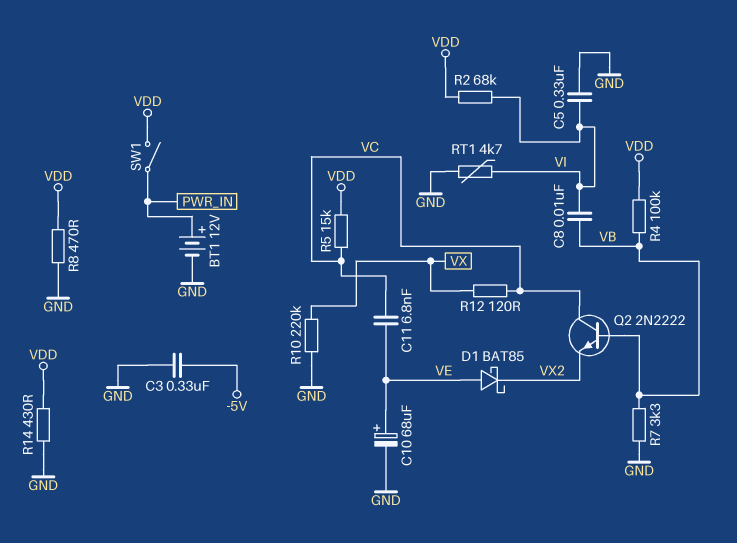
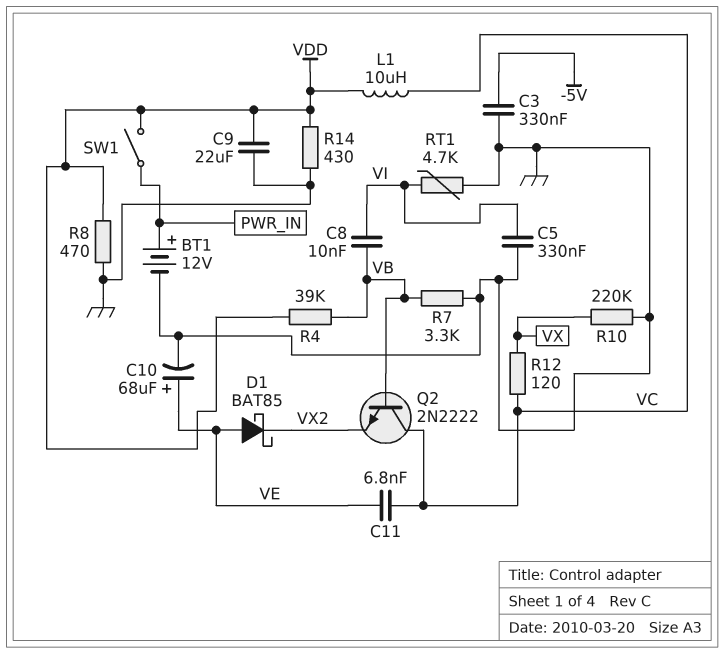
C9: none -> 22uF (GND, VDD)
L1: none -> 10uH (VC, VDD)
R2: 68k (VDD, VI) -> none
R4: 100k (VB, VDD) -> 39k (VB, VDD)
R5: 15k (VC, VDD) -> none

